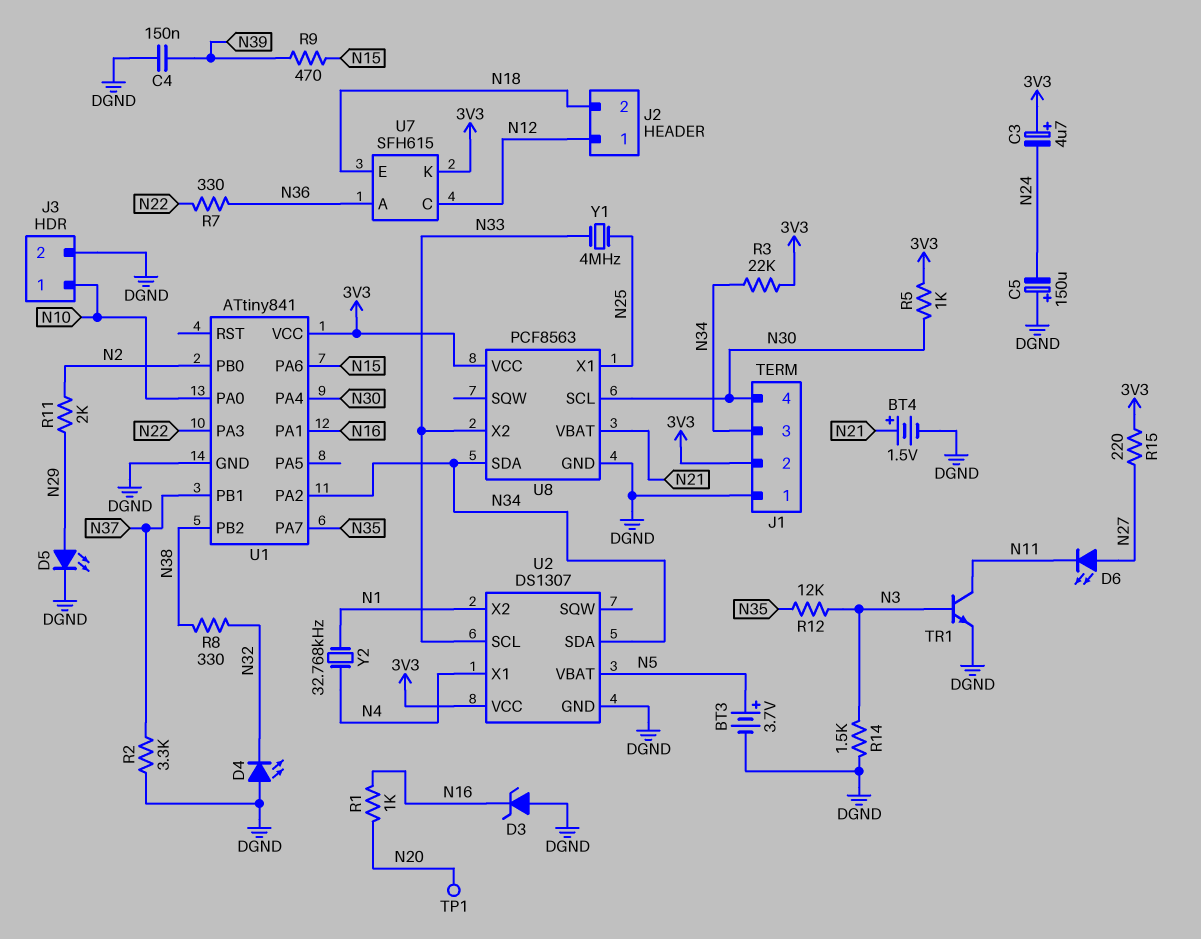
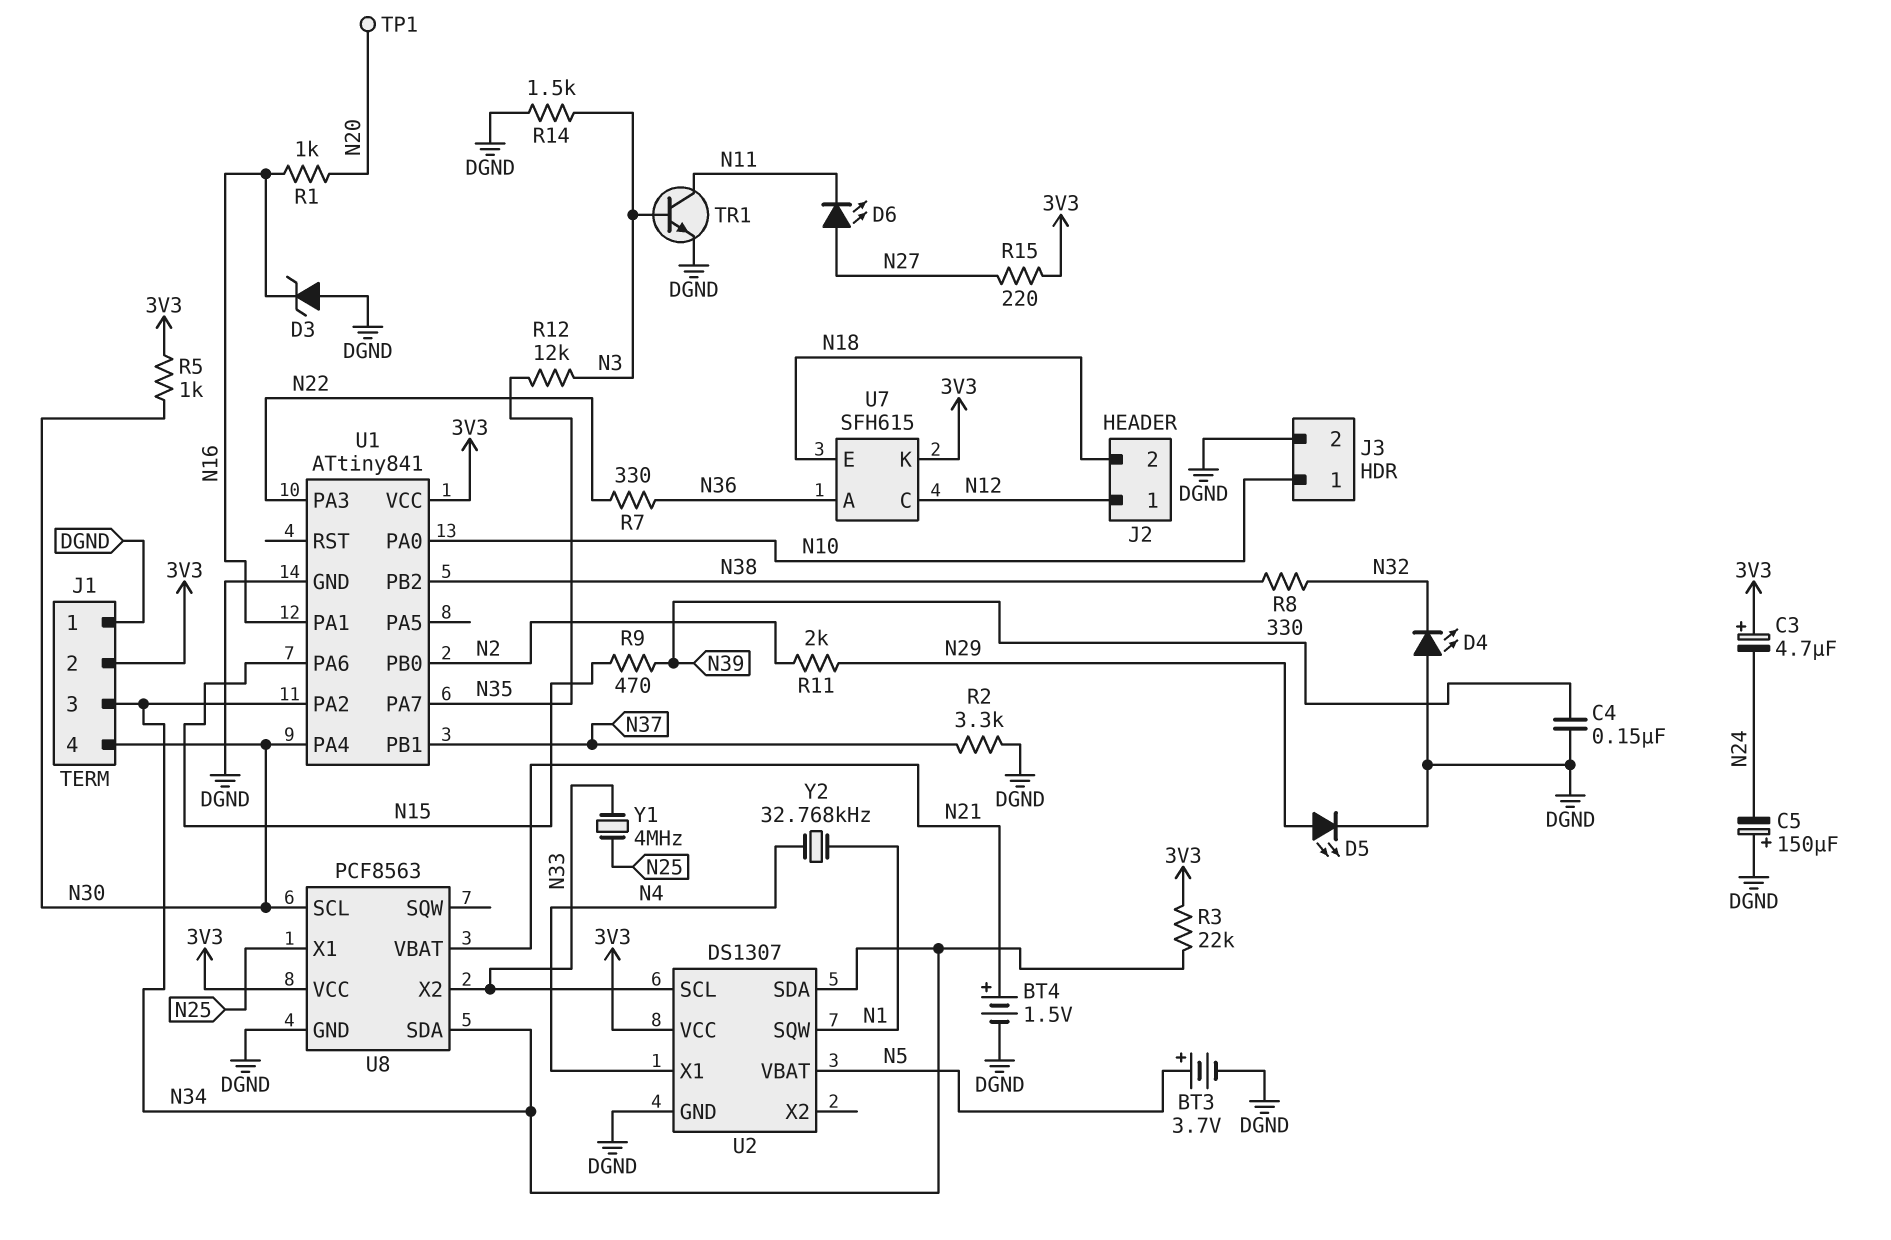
U2 pin SQW: none -> N1
U2 pin X2: N1 -> none

